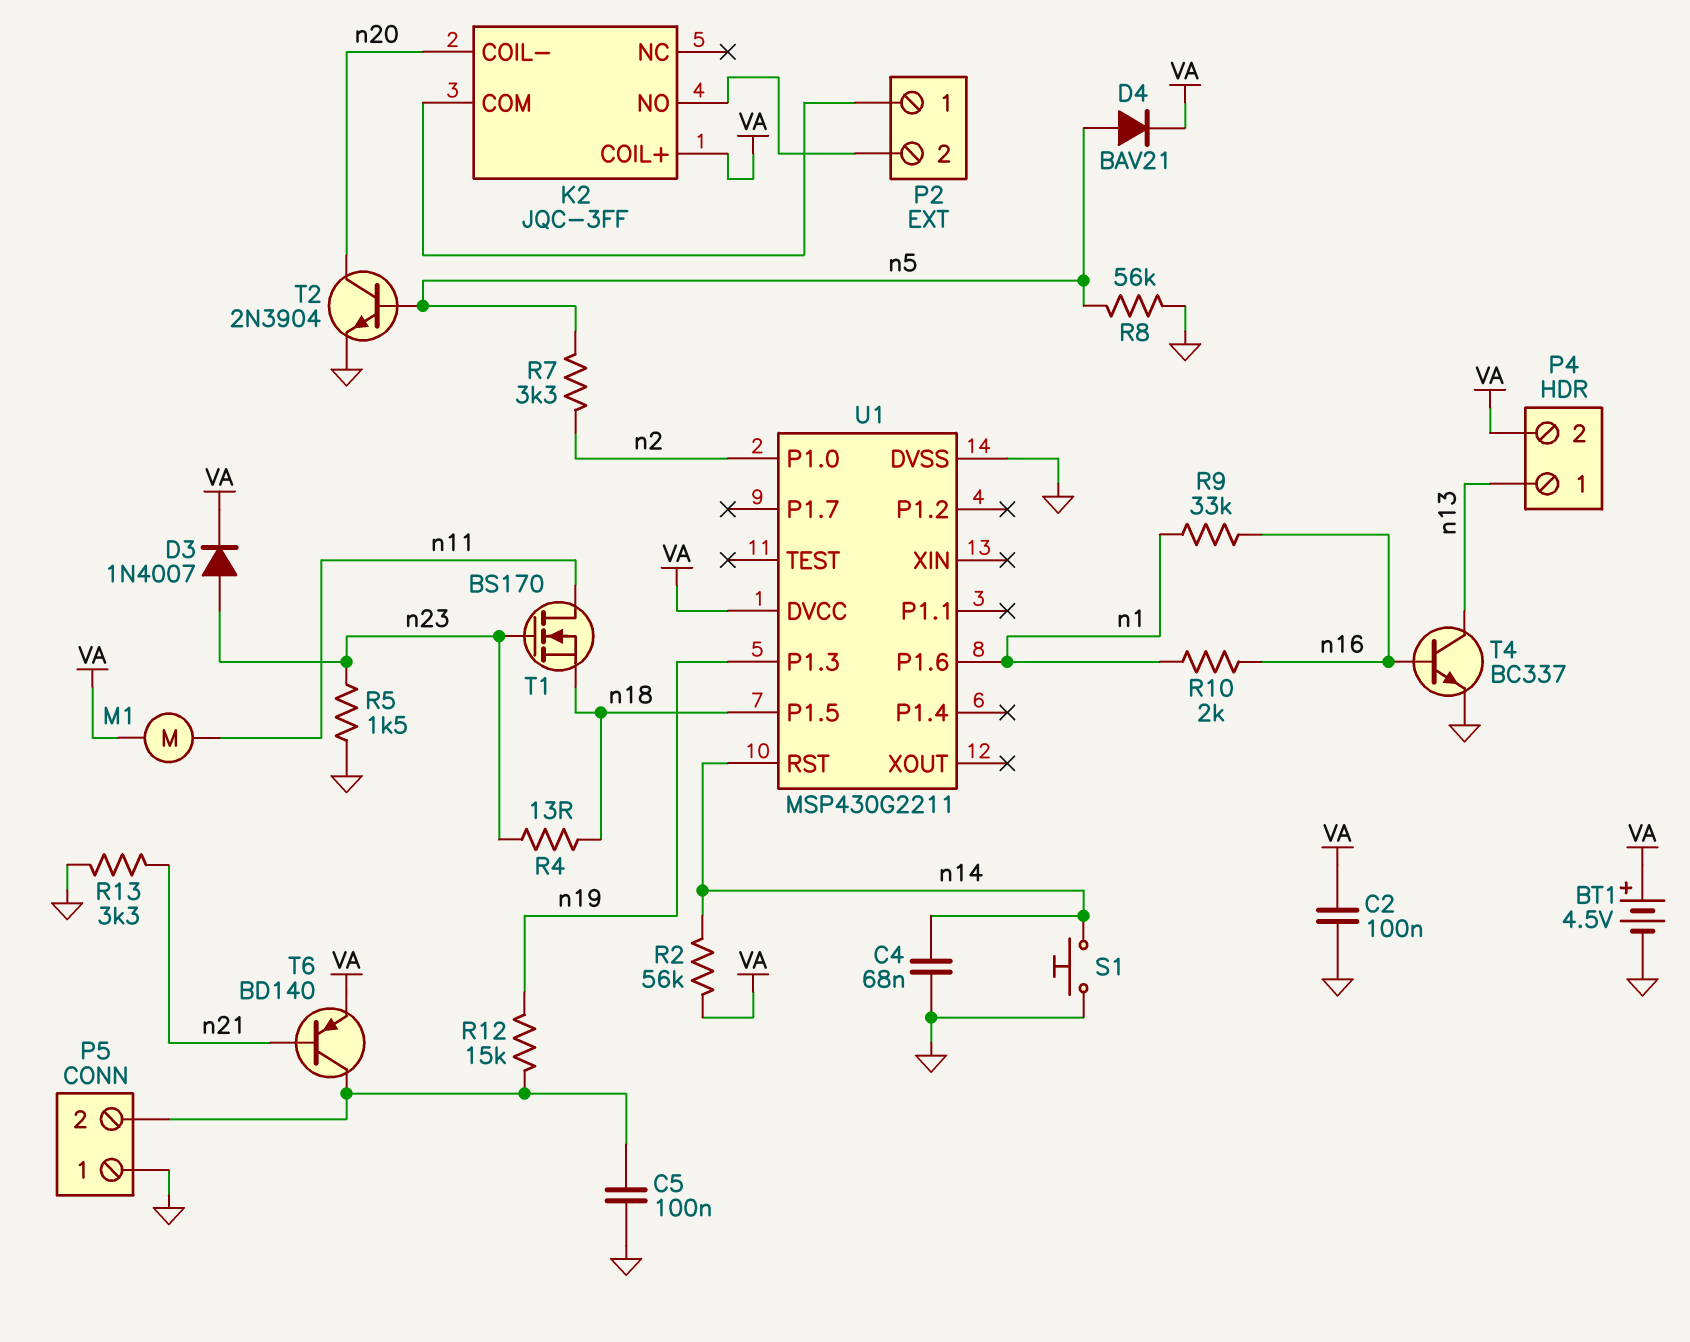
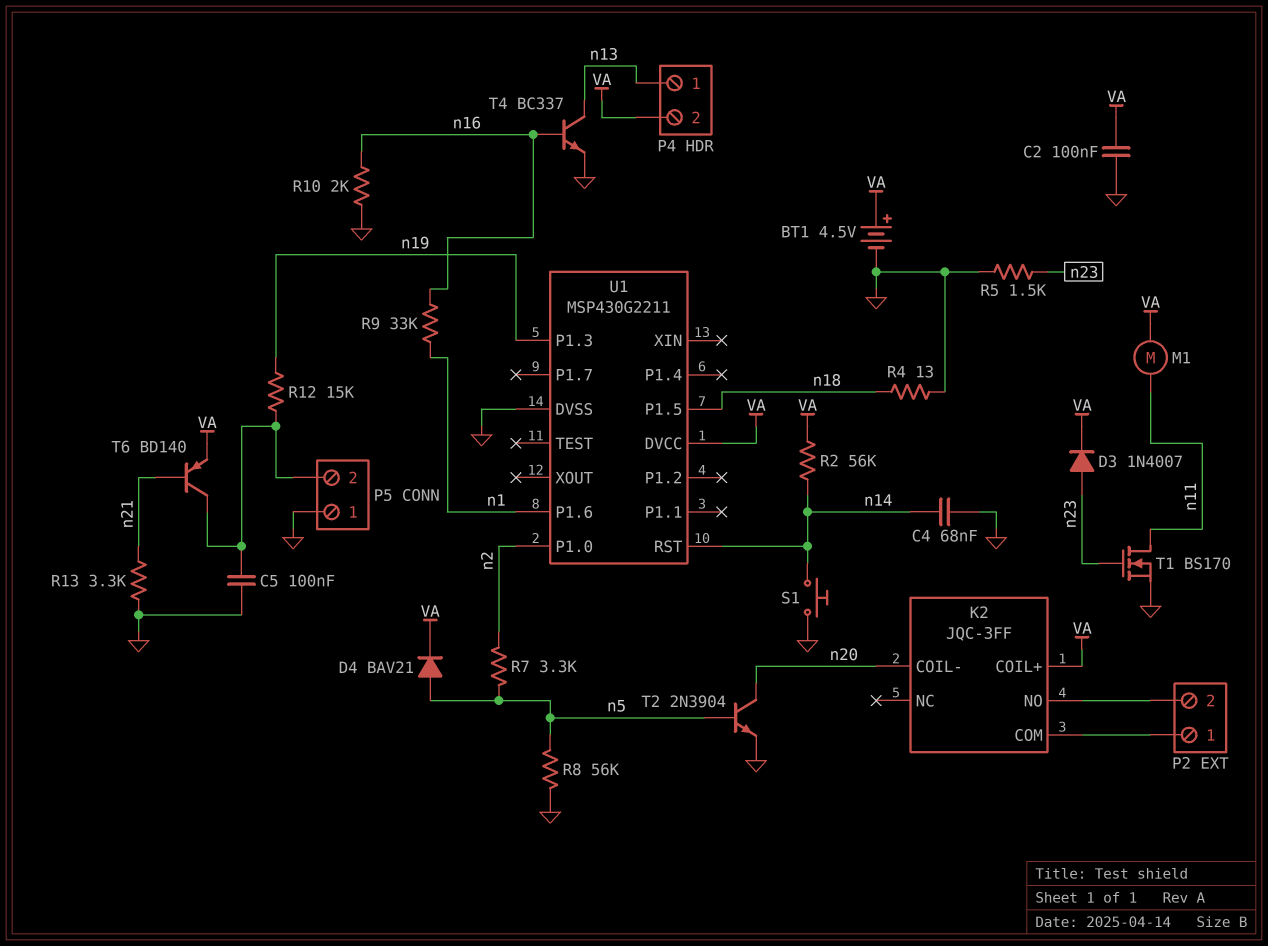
R4: 13 (n18, n23) -> 13 (GND, n18)
R10: 2k (n1, n16) -> 2k (GND, n16)
T1: NMOS BS170 (G n23, D n11, S n18) -> NMOS BS170 (G n23, D n11, S GND)

